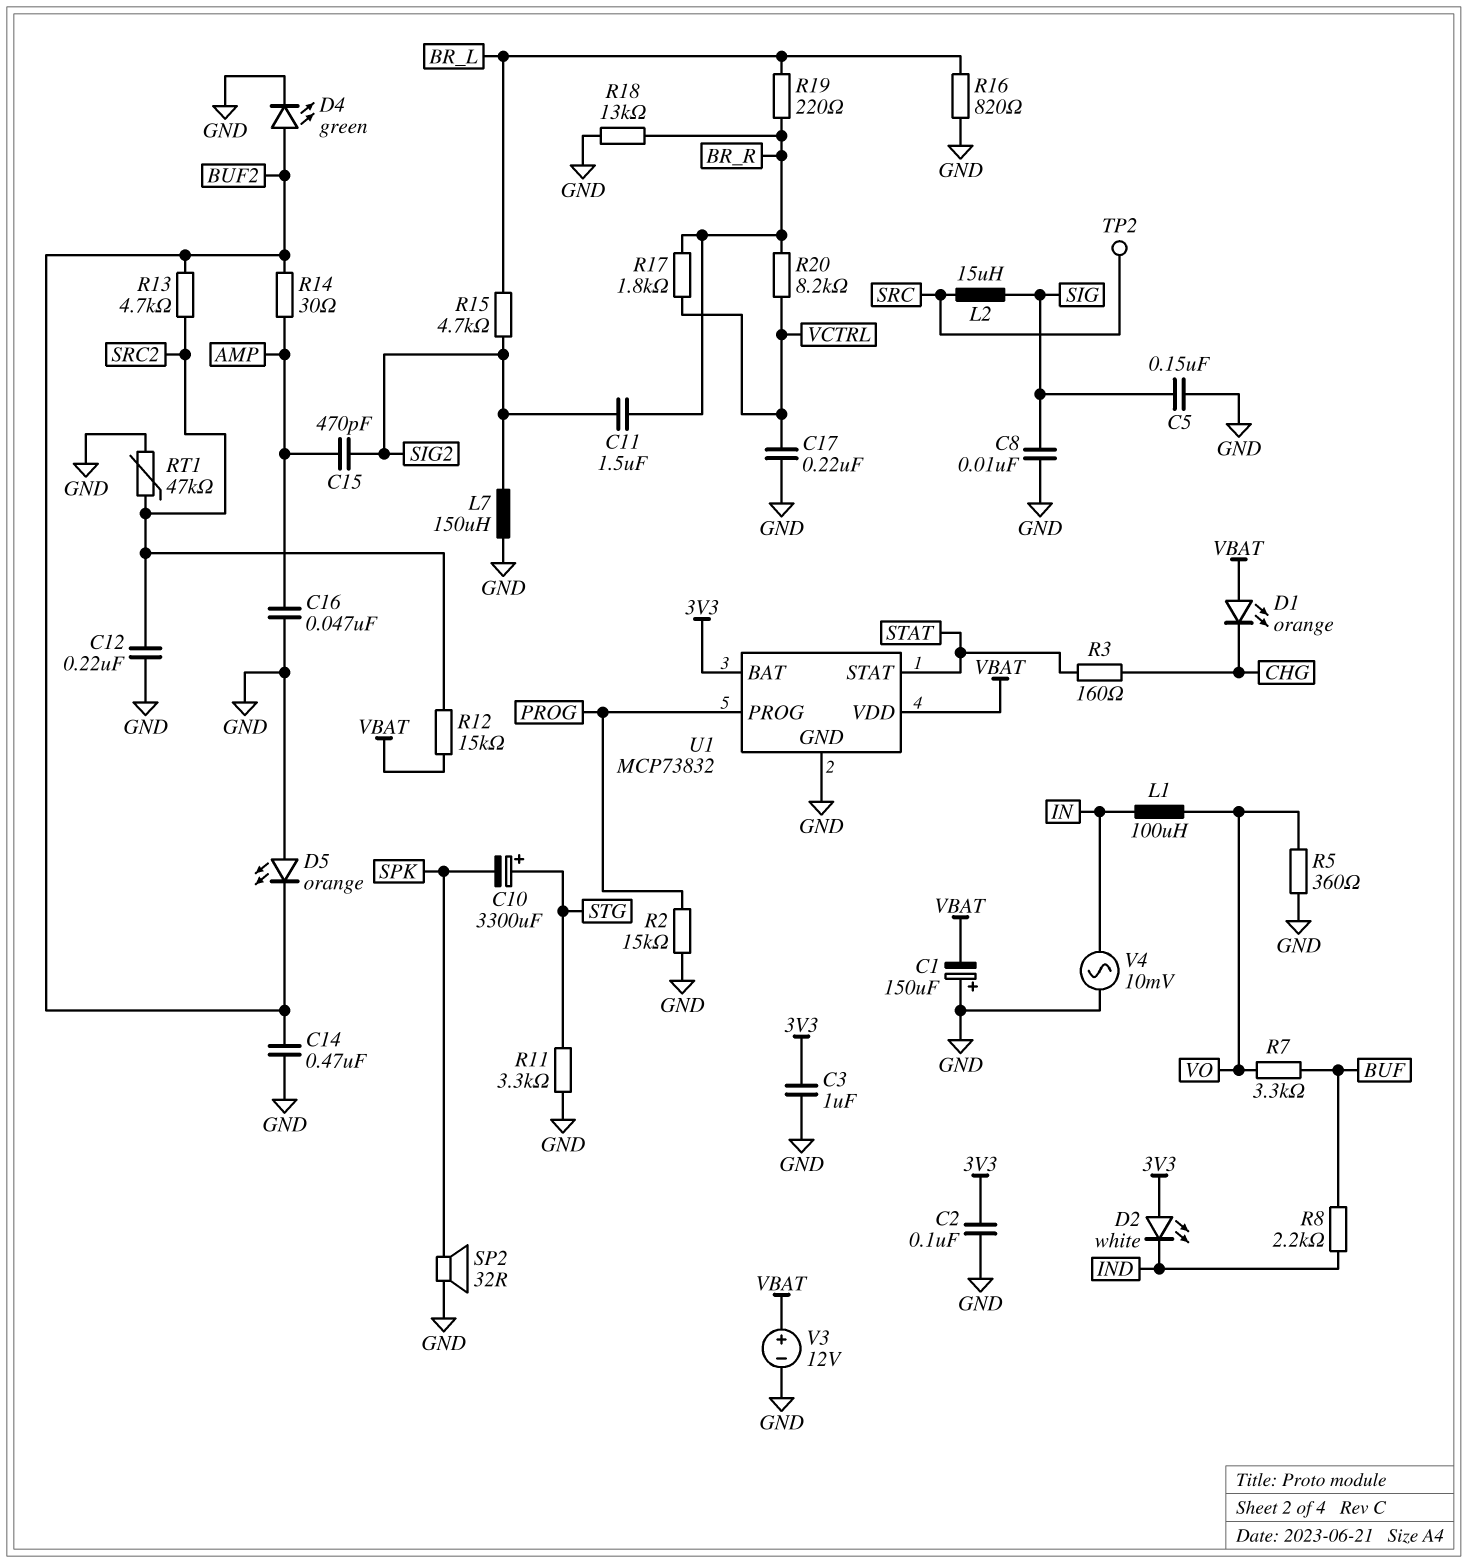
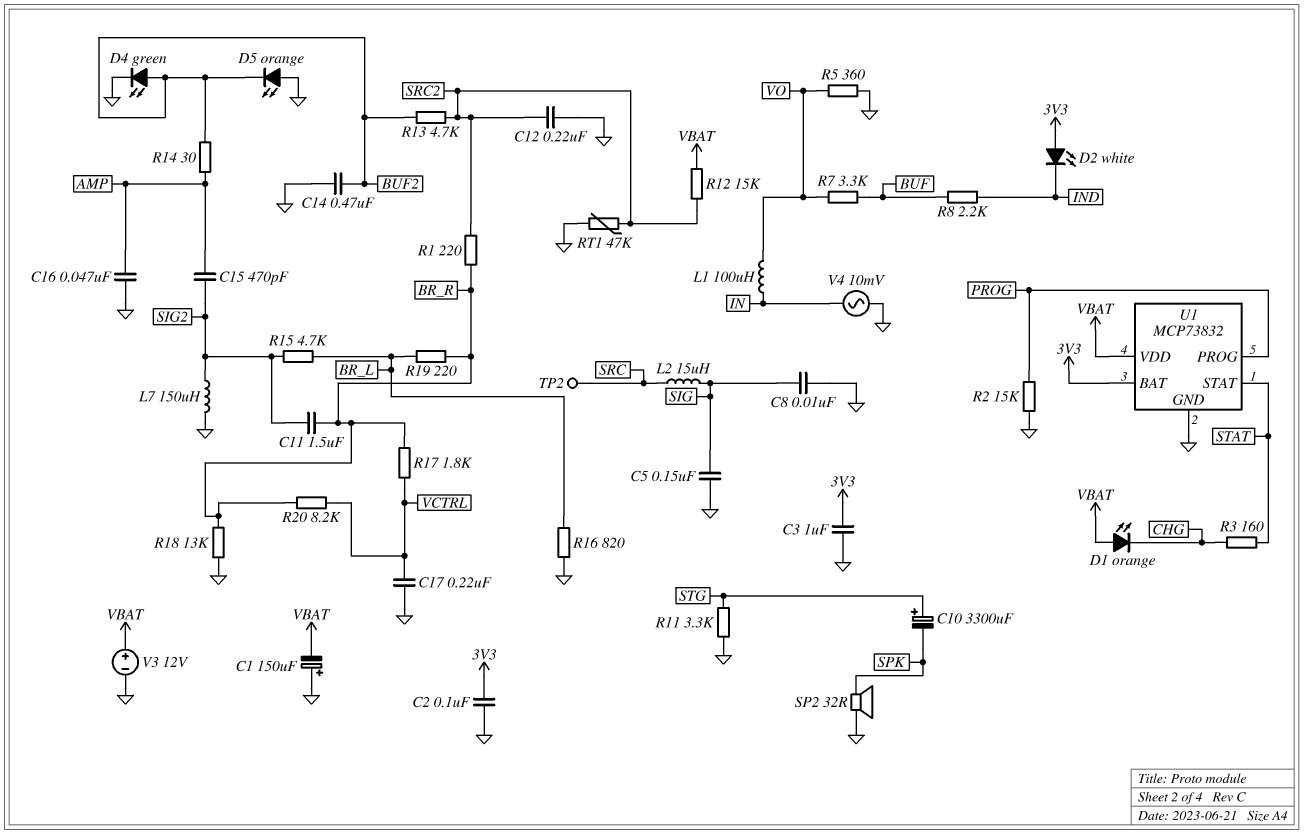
R1: none -> 220 (BR_R, SRC2)

